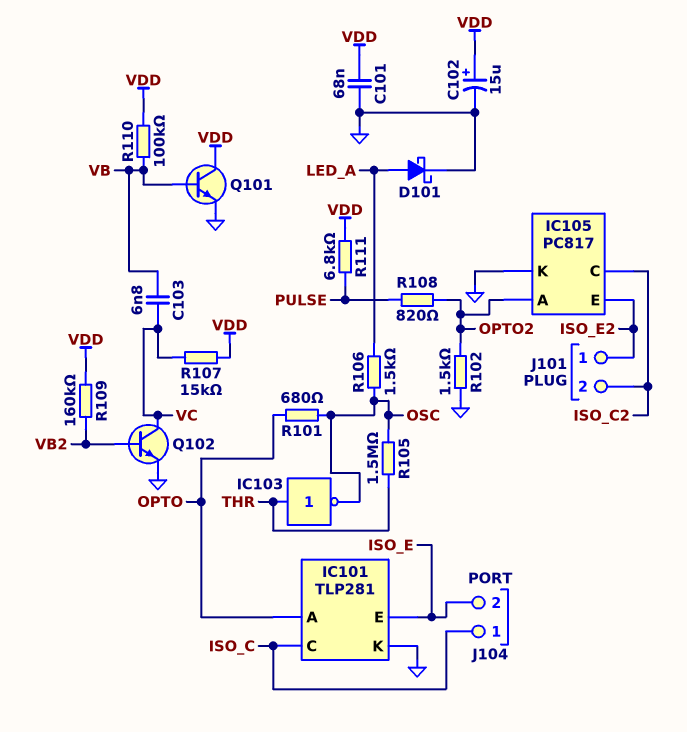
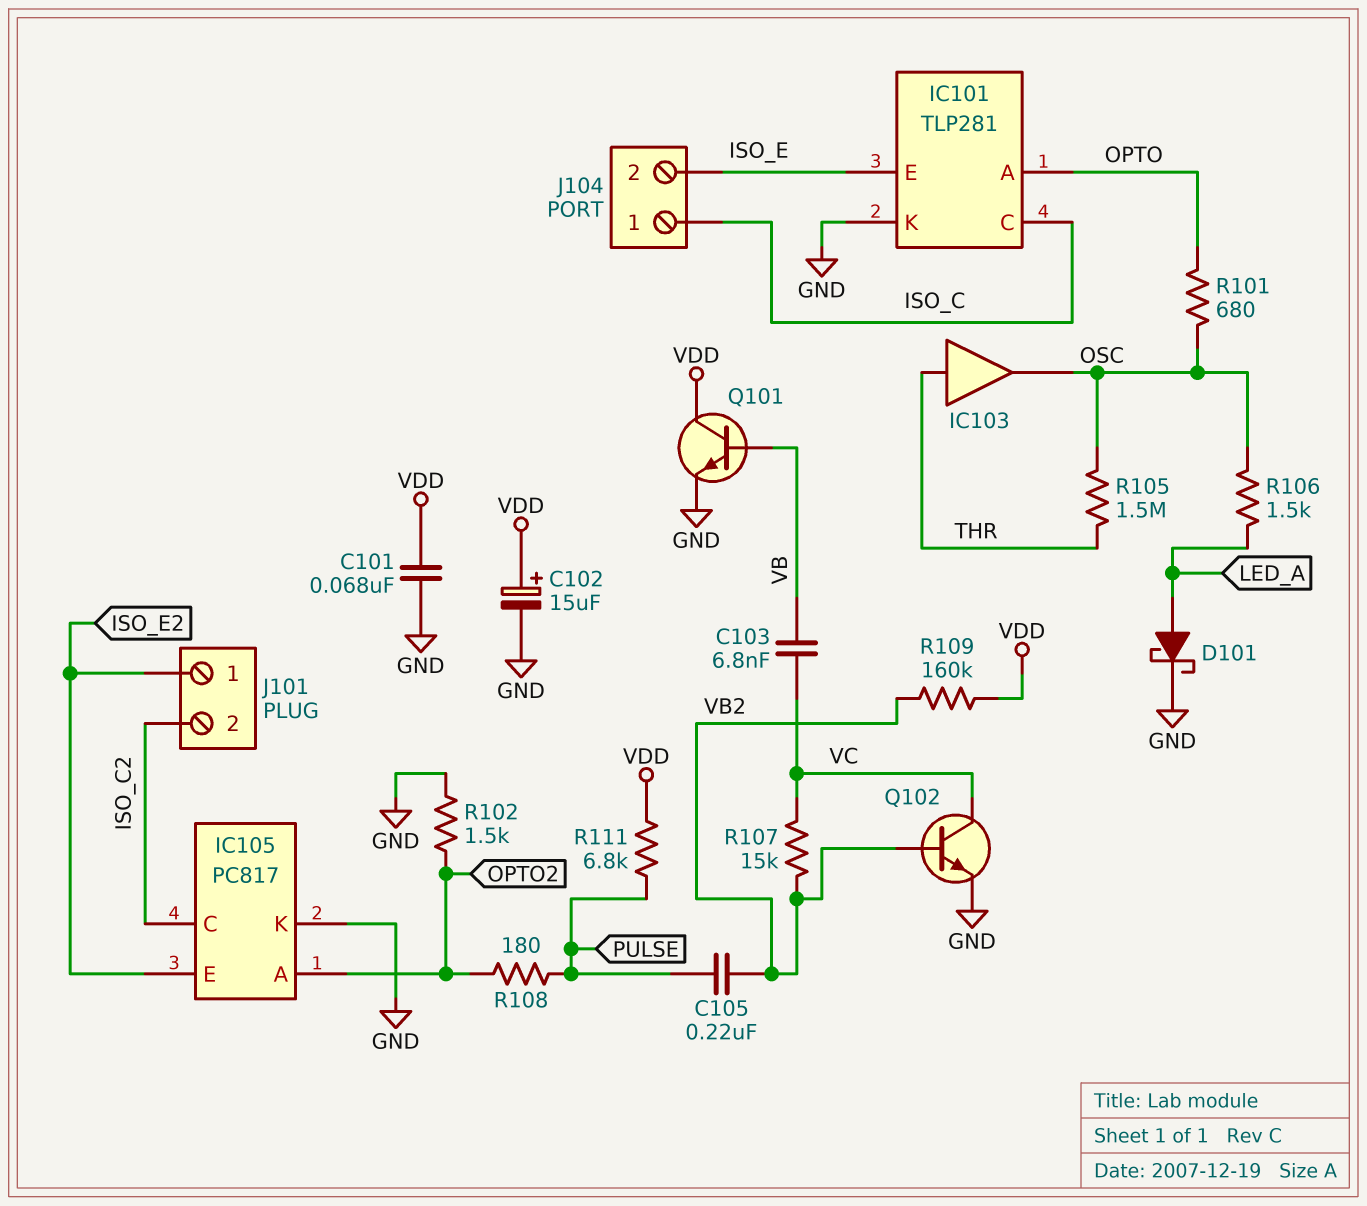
C105: none -> 220nF (PULSE, VB2)
IC103: NOT (in THR, out OSC) -> buffer (in THR, out OSC)
R107: 15k (VC, VDD) -> 15k (VB2, VC)
R108: 820 (OPTO2, PULSE) -> 180 (OPTO2, PULSE)
R110: 100k (VB, VDD) -> none

